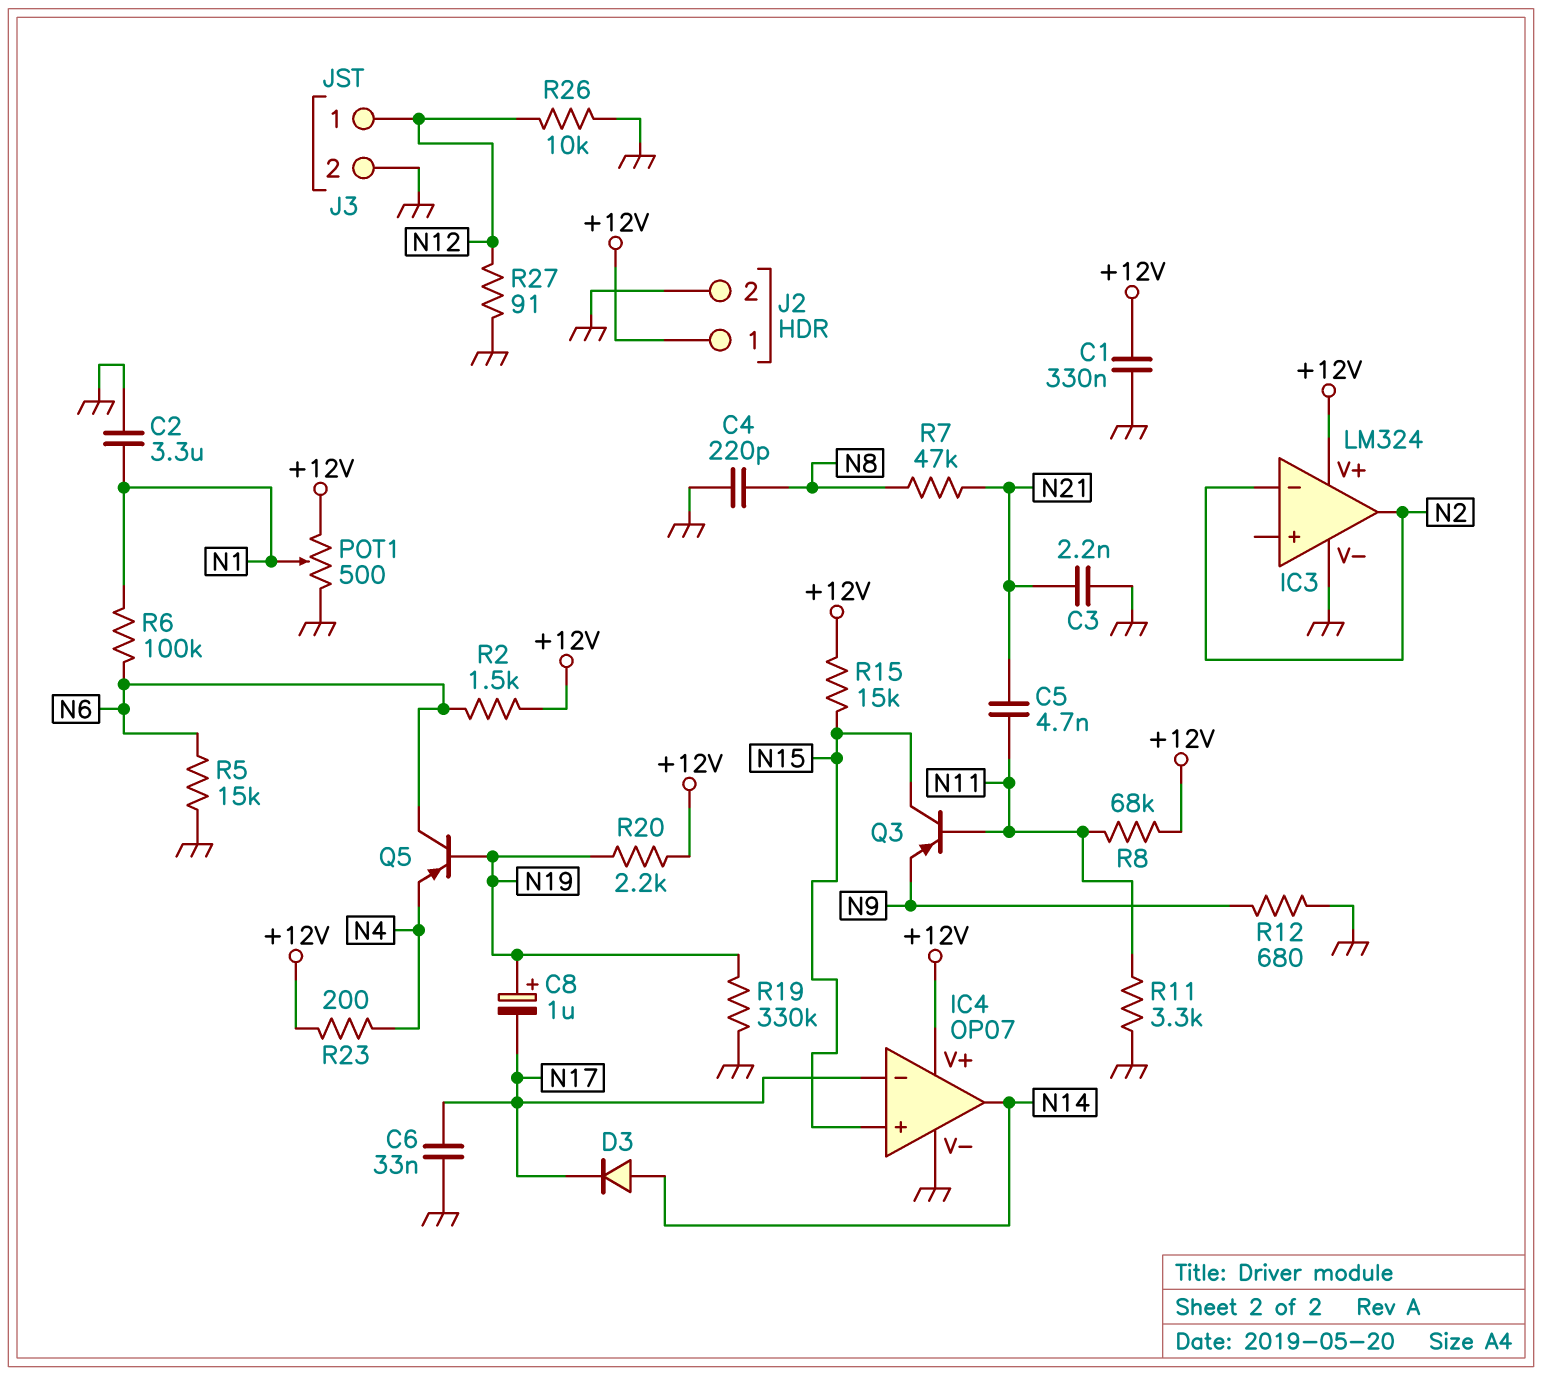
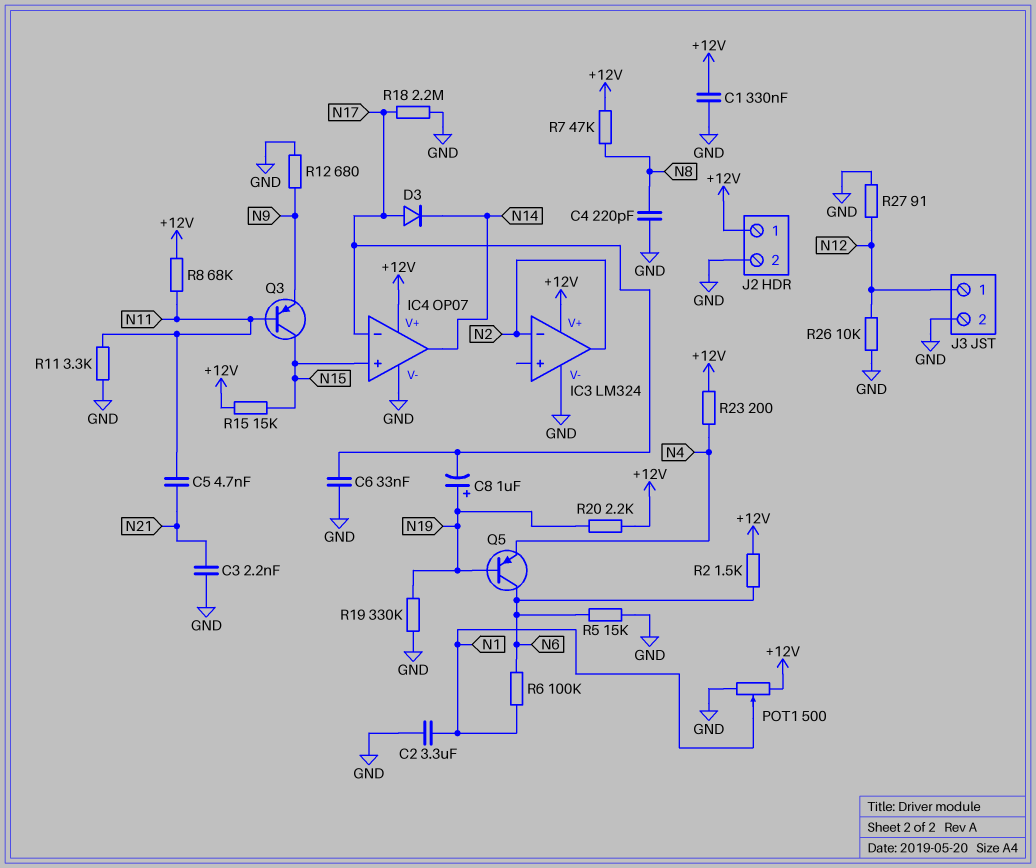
D3: diode (A N14, K N17) -> diode (A N17, K N14)
R7: 47k (N8, N21) -> 47k (+12V, N8)
R18: none -> 2.2M (GND, N17)

